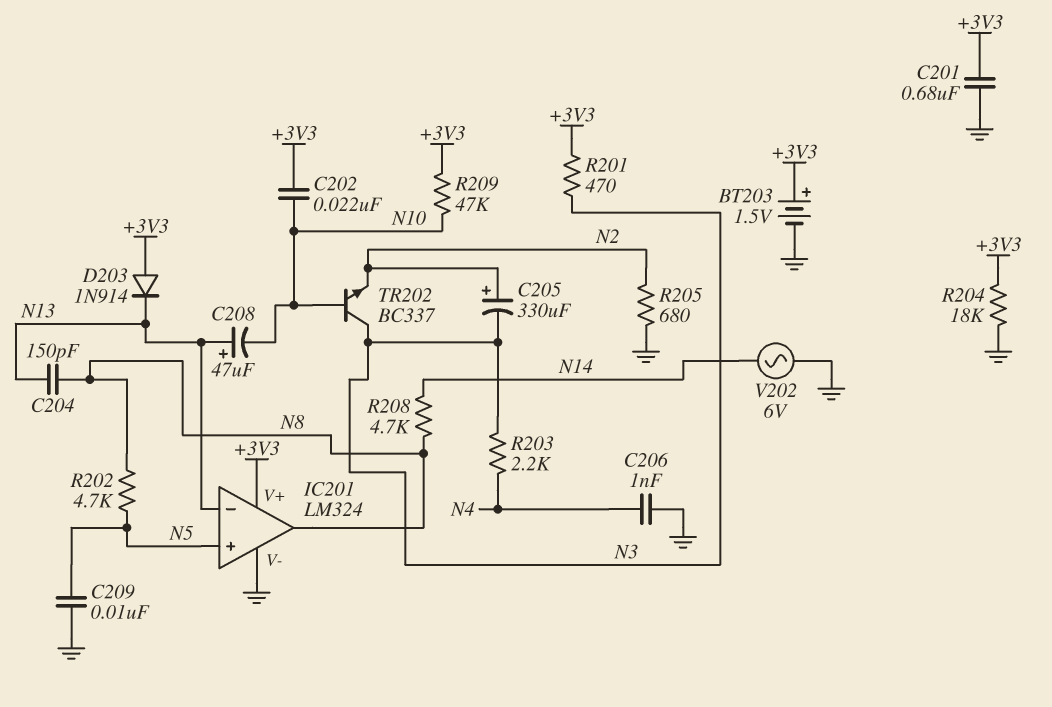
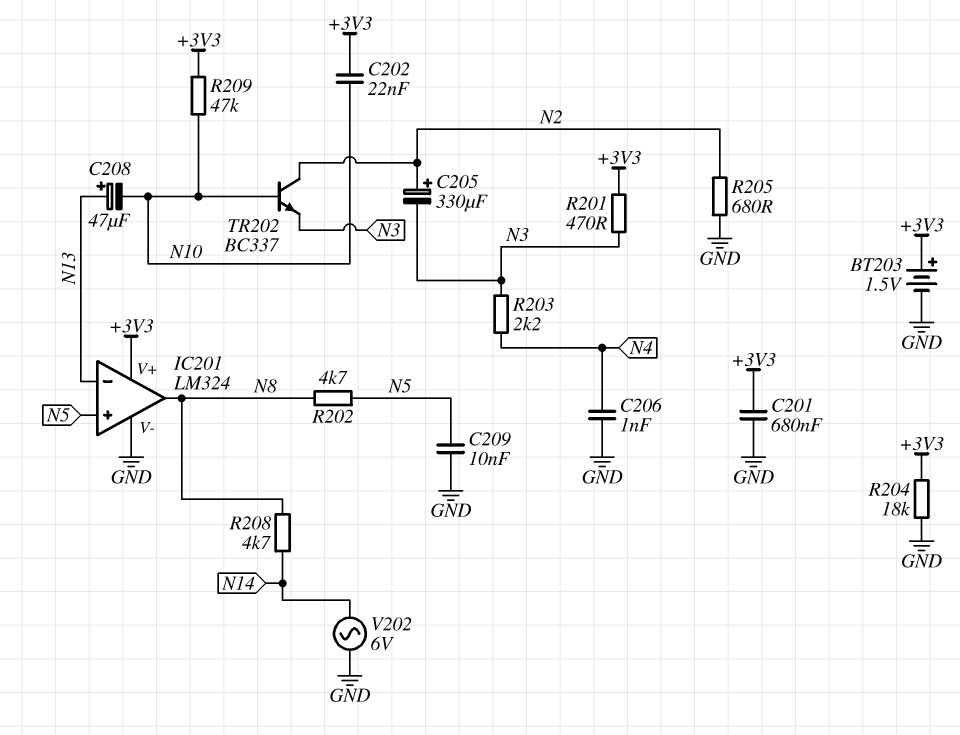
C204: 150pF (N8, N13) -> none
D203: diode 1N914 (A +3V3, K N13) -> none
TR202: NPN BC337 (B N10, C N3, E N2) -> NPN BC337 (B N10, C N2, E N3)

